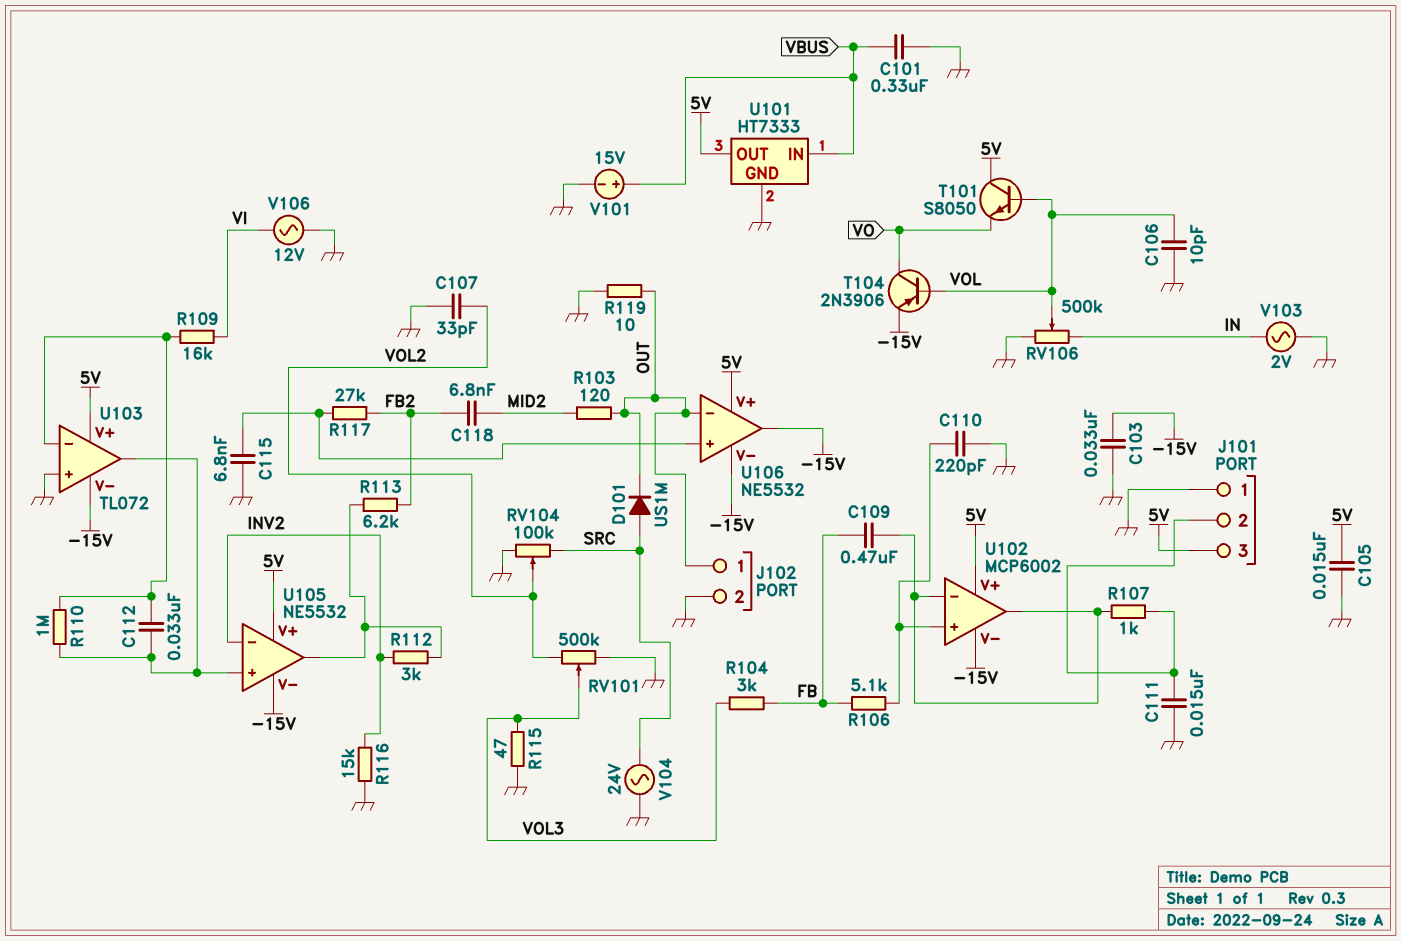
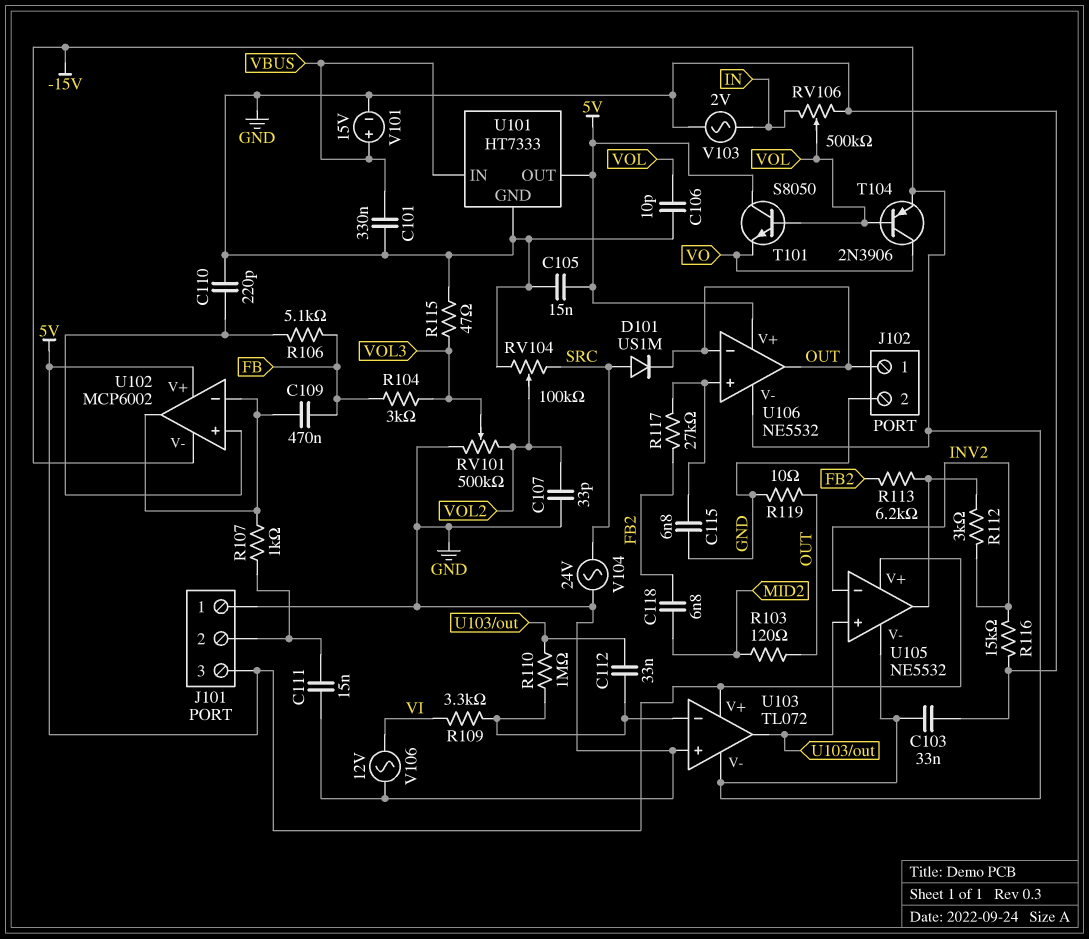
R109: 16k (U103/in-, VI) -> 3.3k (U103/in-, VI)
U106 pin out: -15V -> OUT

